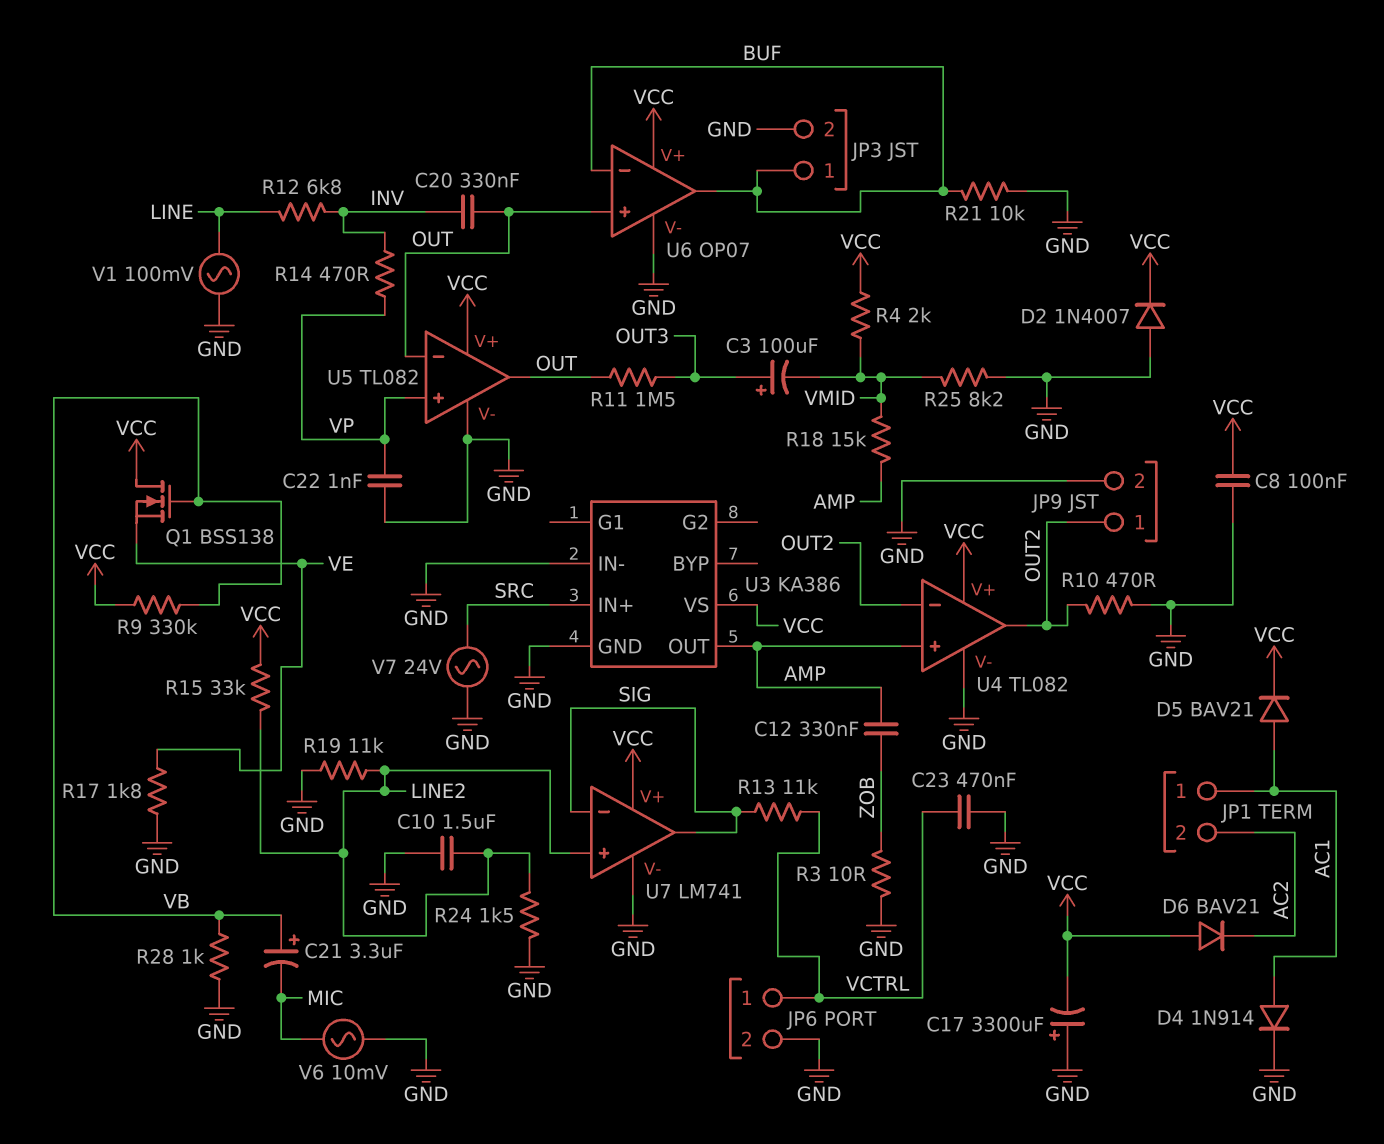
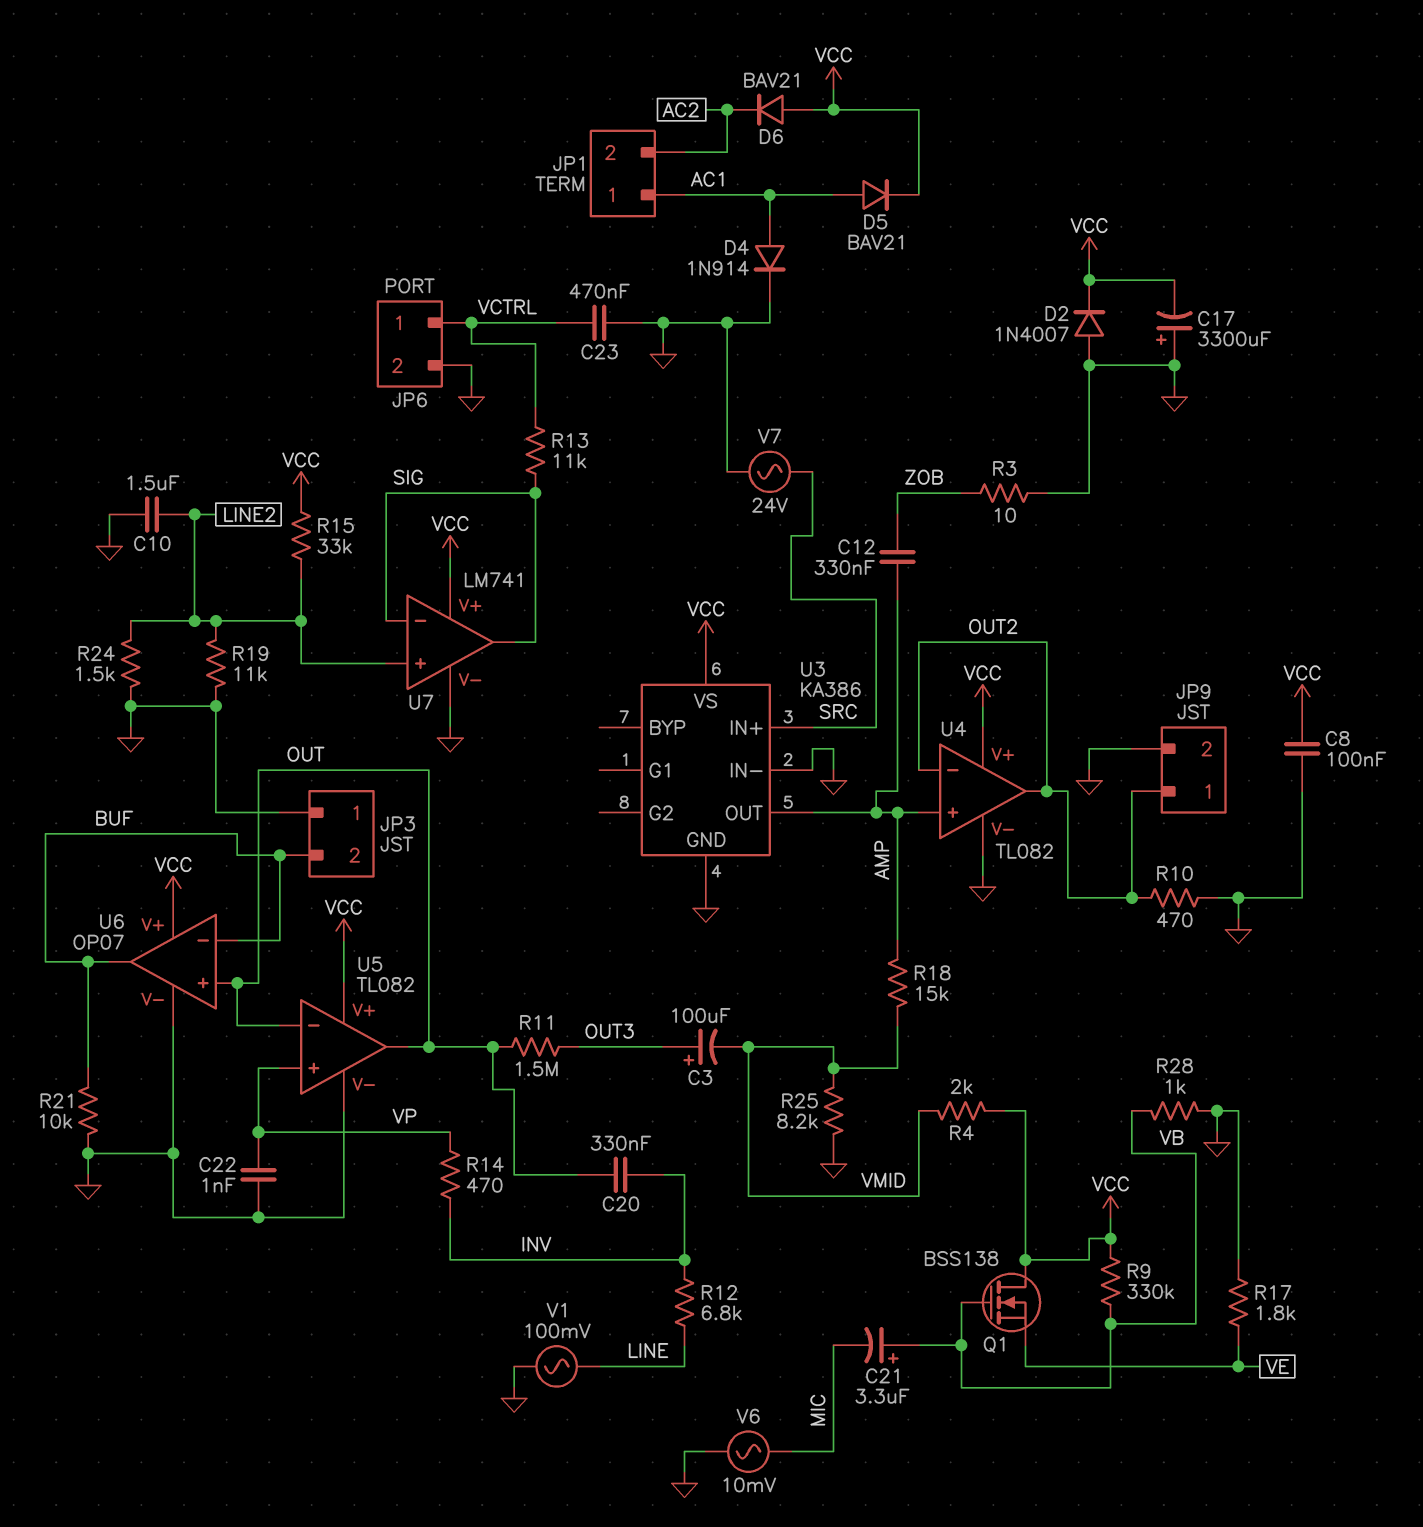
JP3 pin 1: BUF -> GND
JP3 pin 2: GND -> BUF

